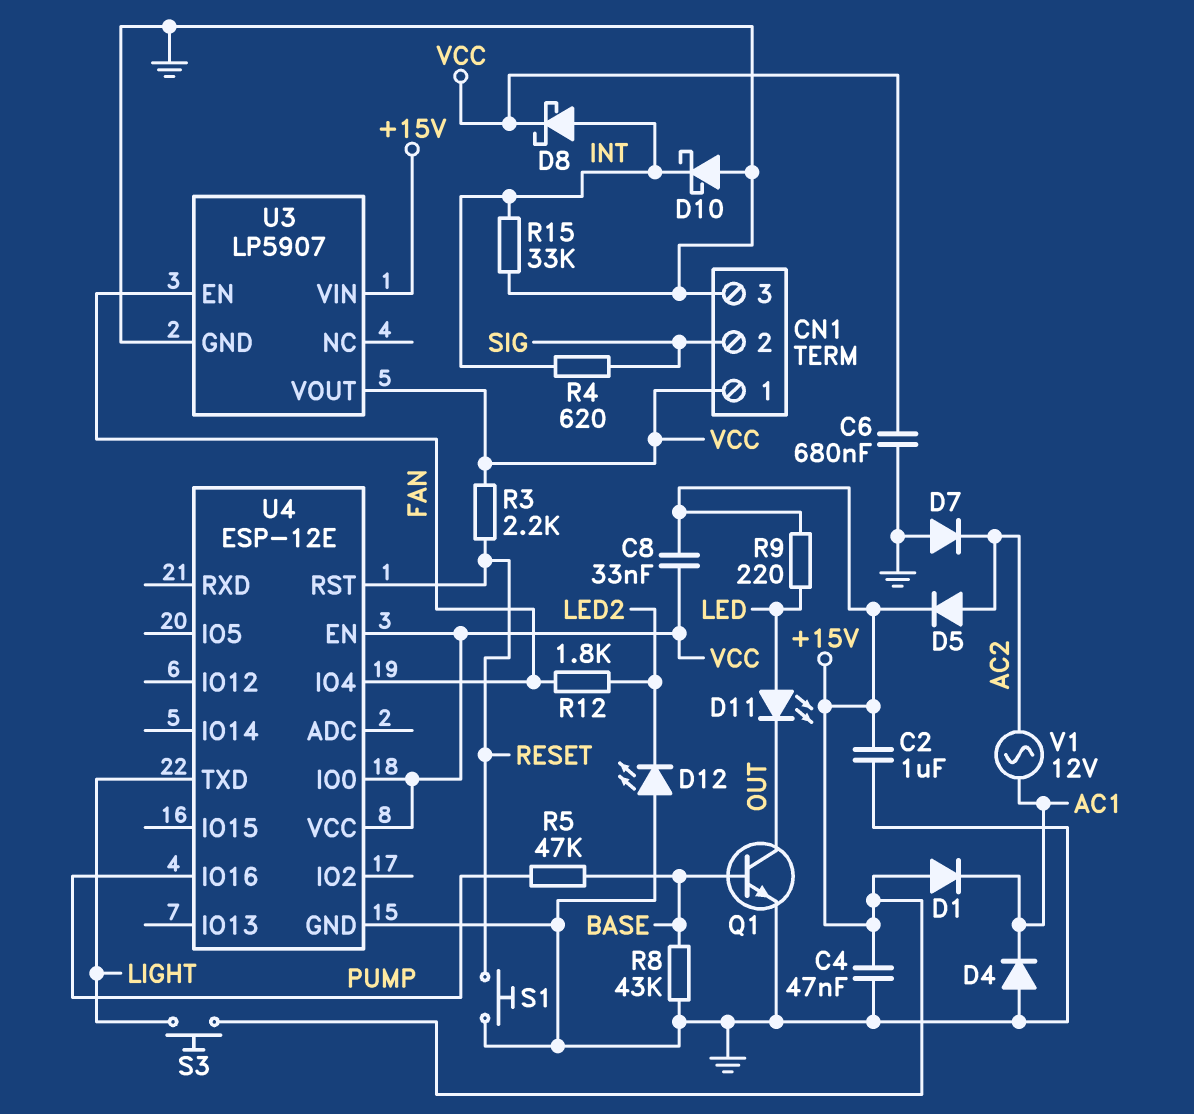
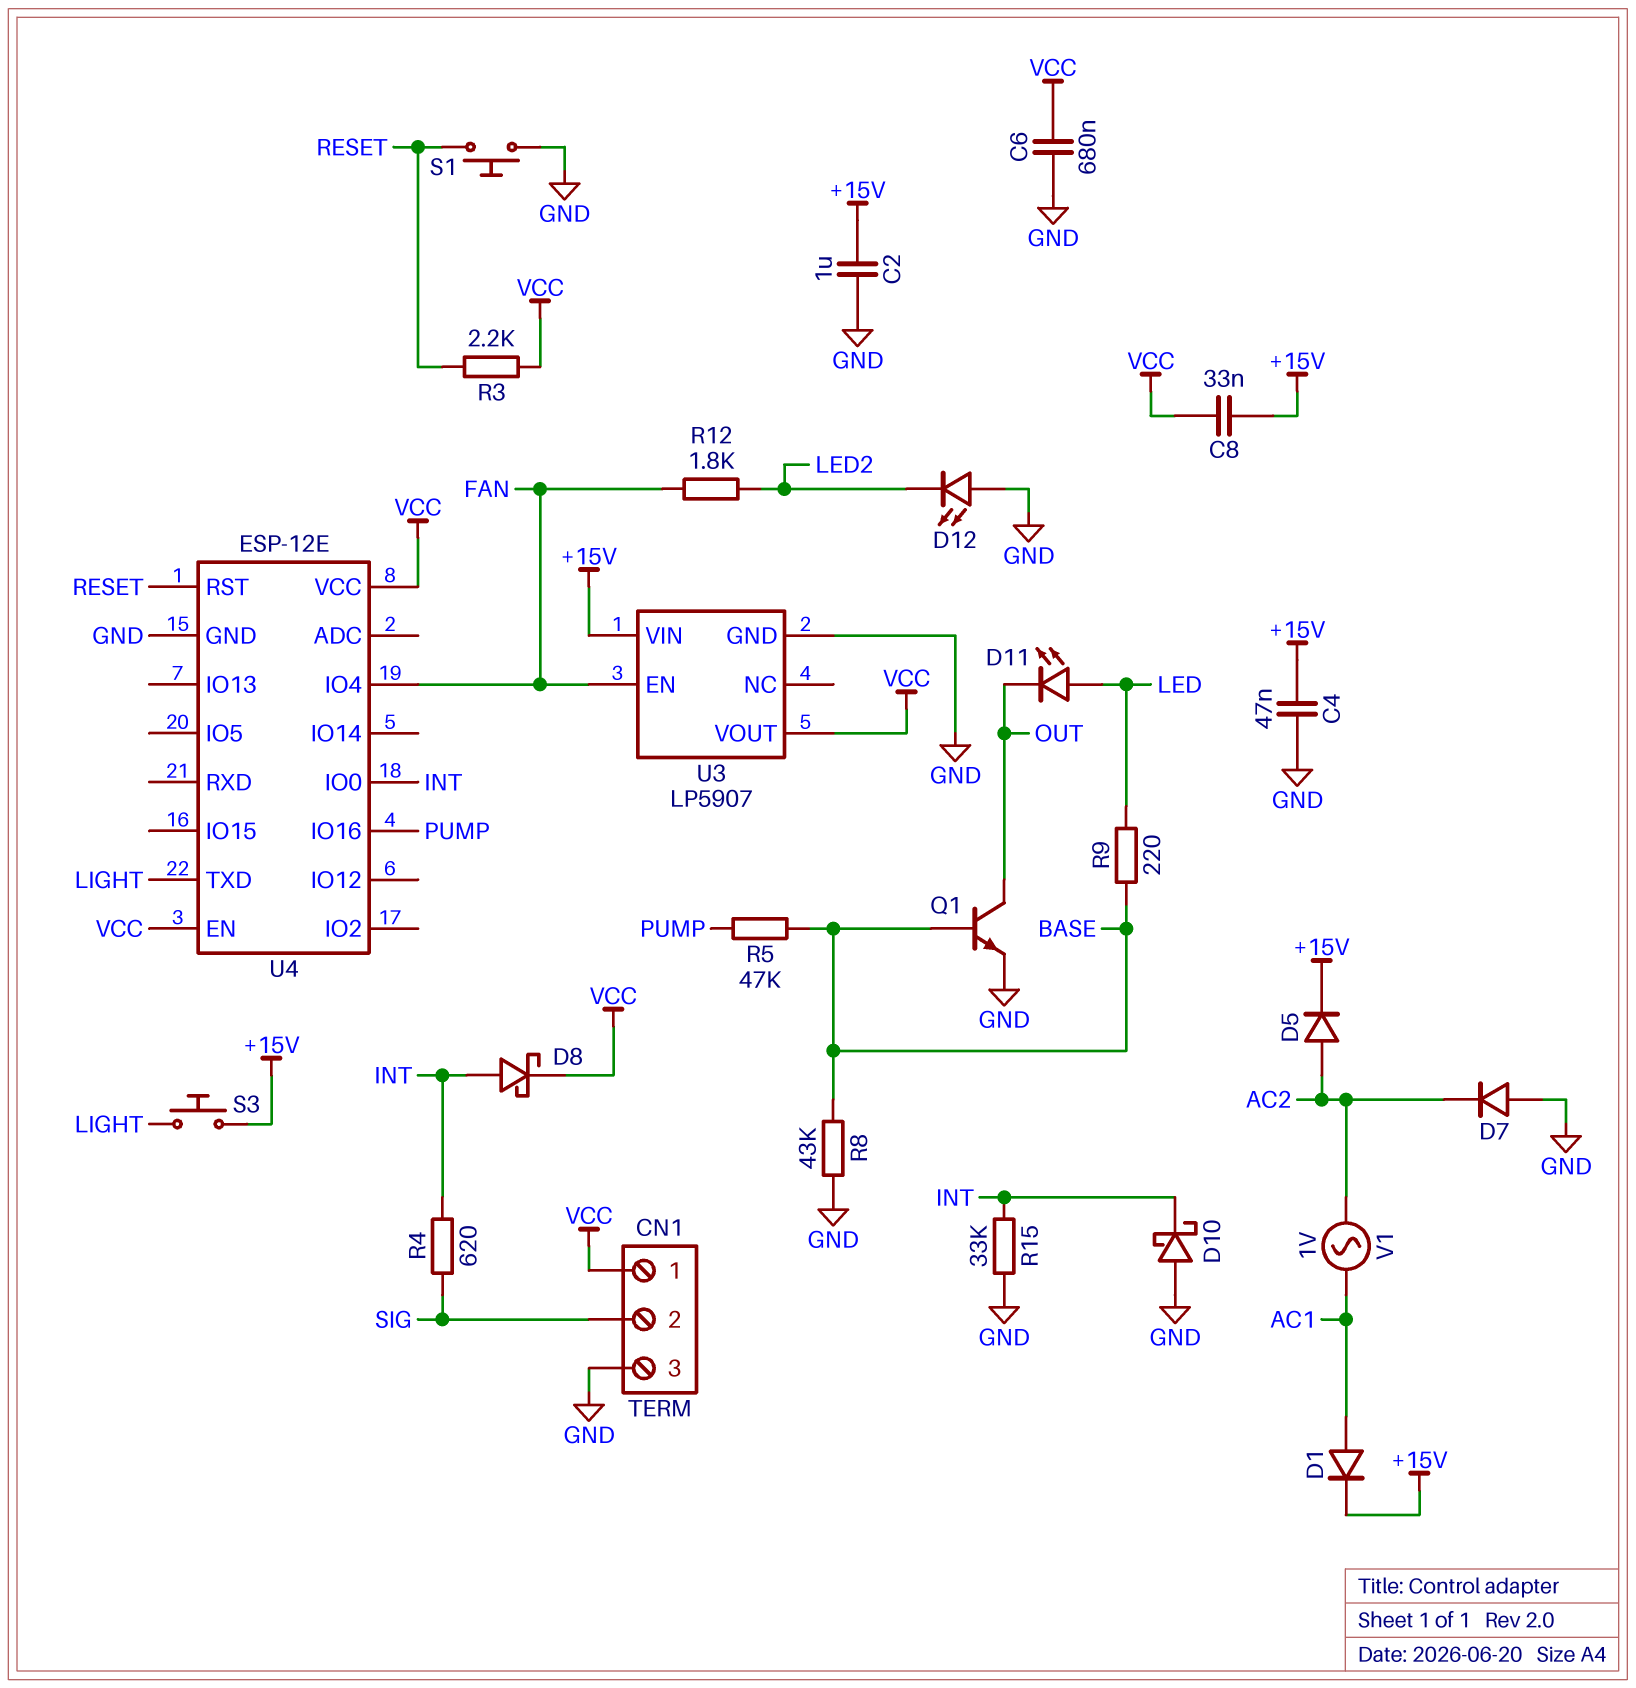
D1: diode (A +15V, K AC1) -> diode (A AC1, K +15V)
D4: diode (A GND, K AC1) -> none
R9: 220 (+15V, LED) -> 220 (BASE, LED)
U4 pin IO0: VCC -> INT
V1: AC 12V (AC1, AC2) -> AC 1V (AC1, AC2)

